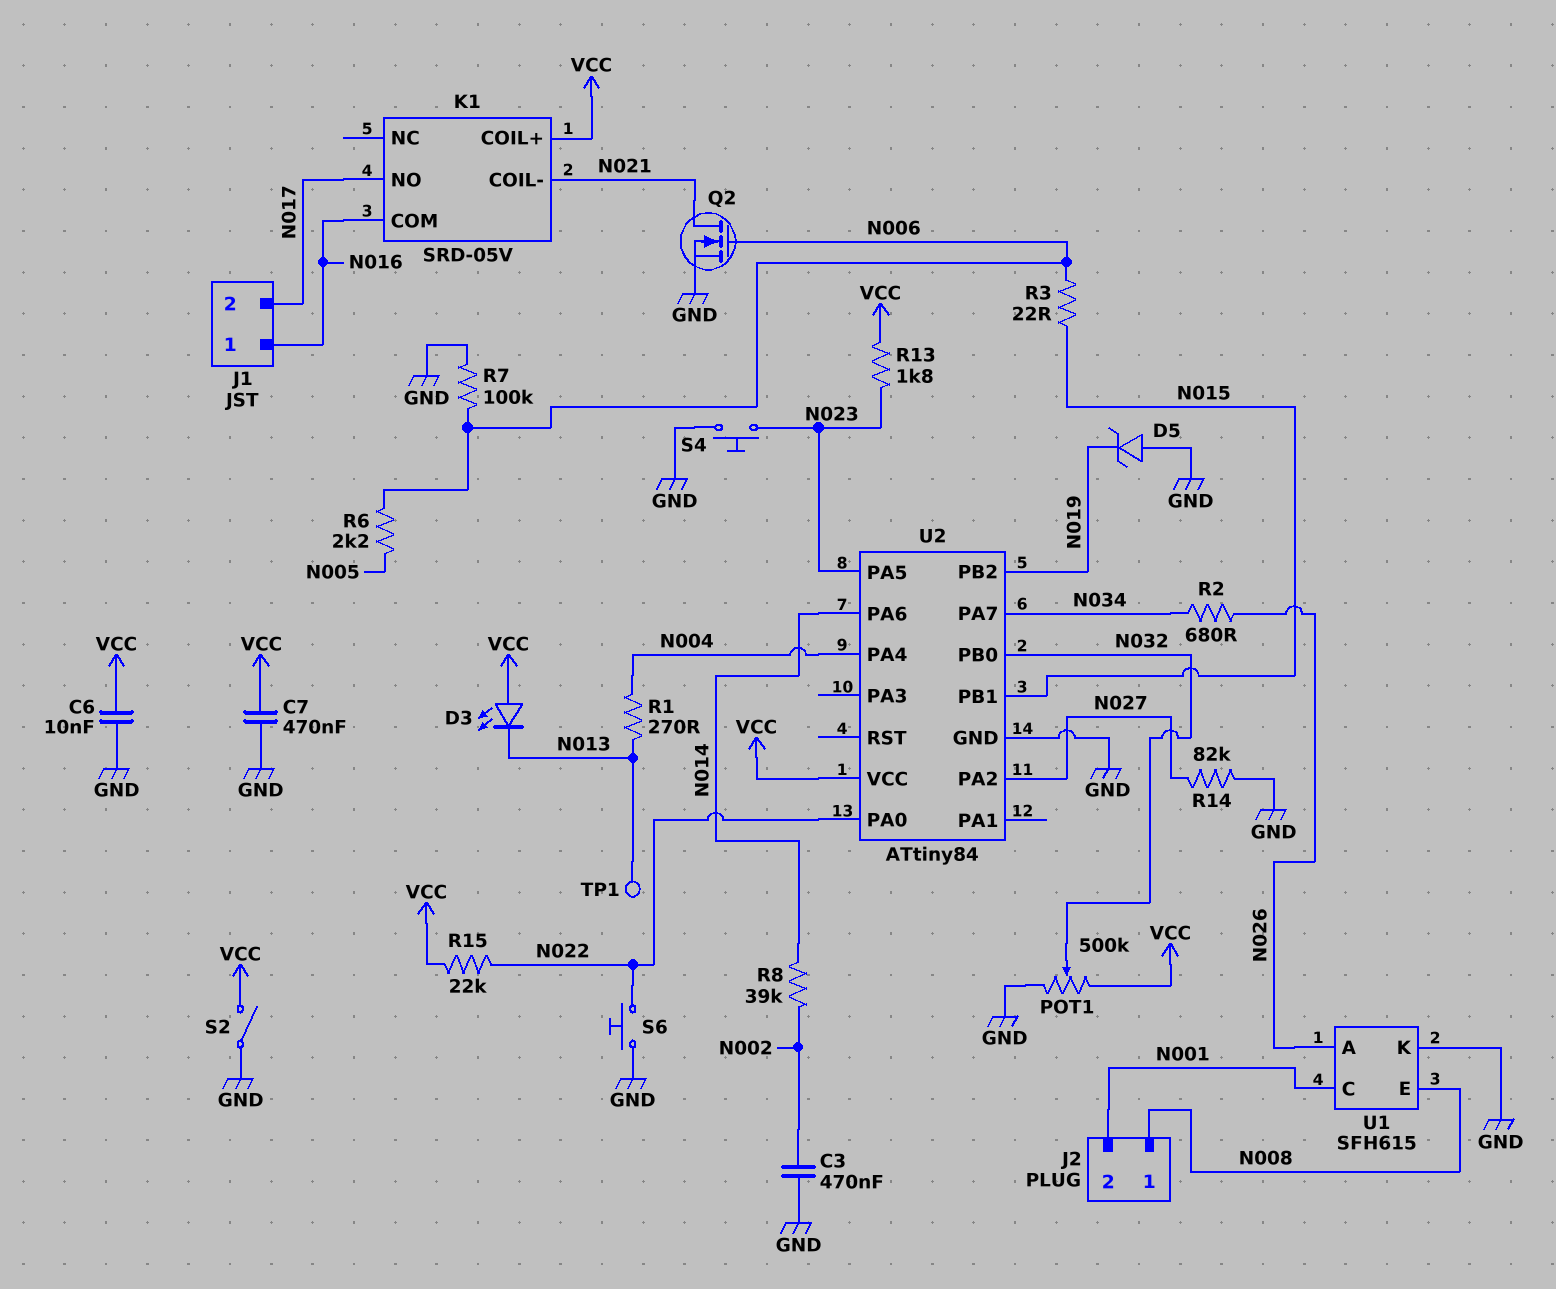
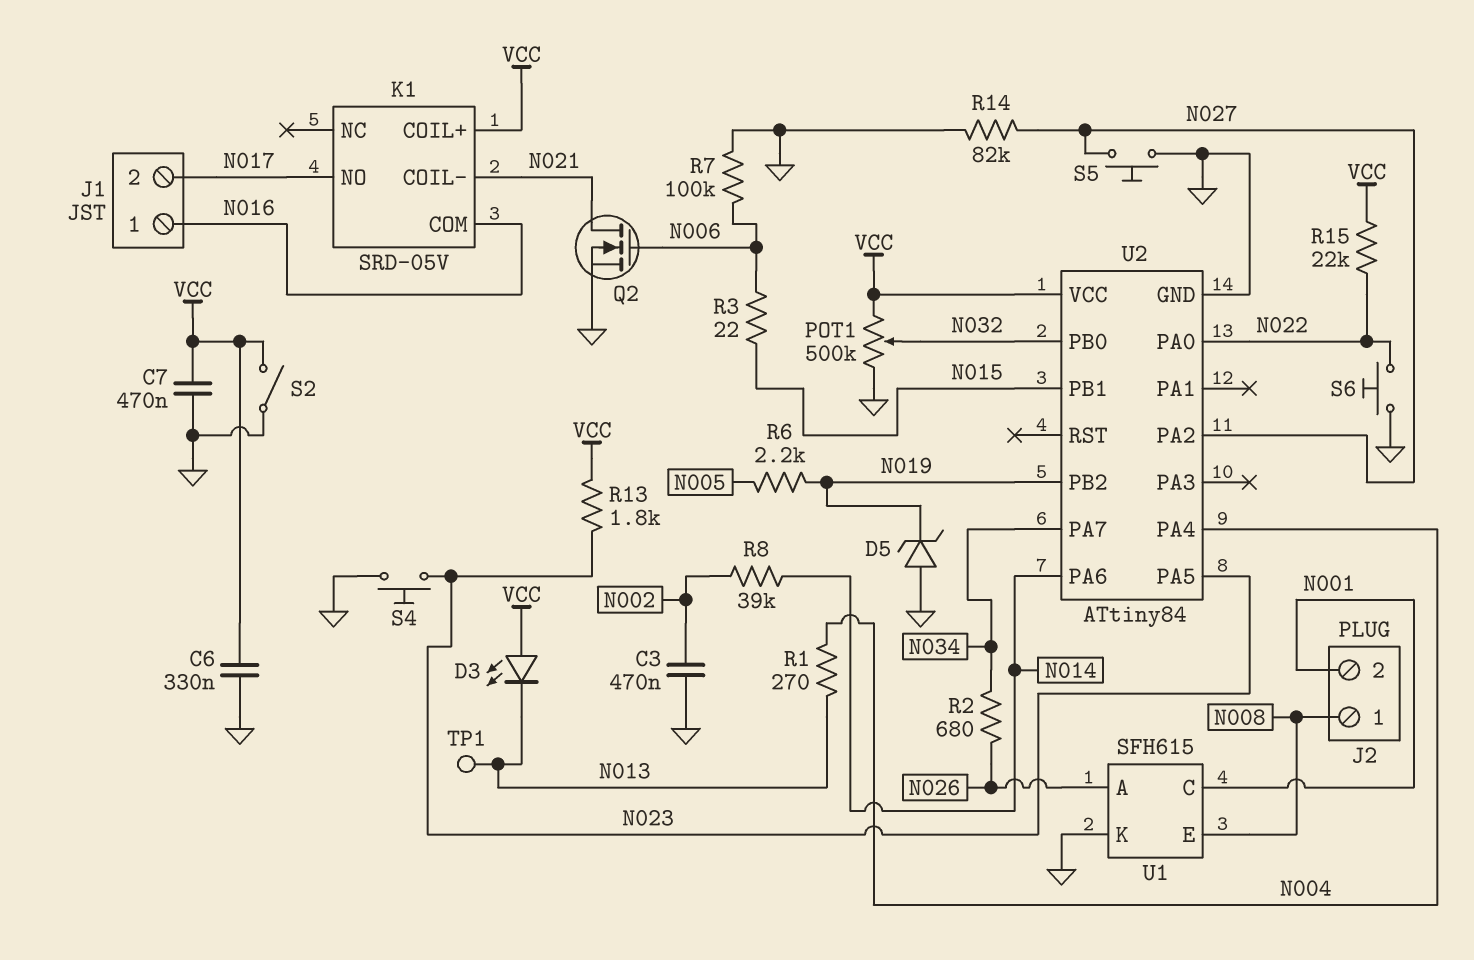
C6: 10nF (GND, VCC) -> 330nF (GND, VCC)
R6: 2.2k (N005, N006) -> 2.2k (N005, N019)
S5: none -> button (GND, N027)

